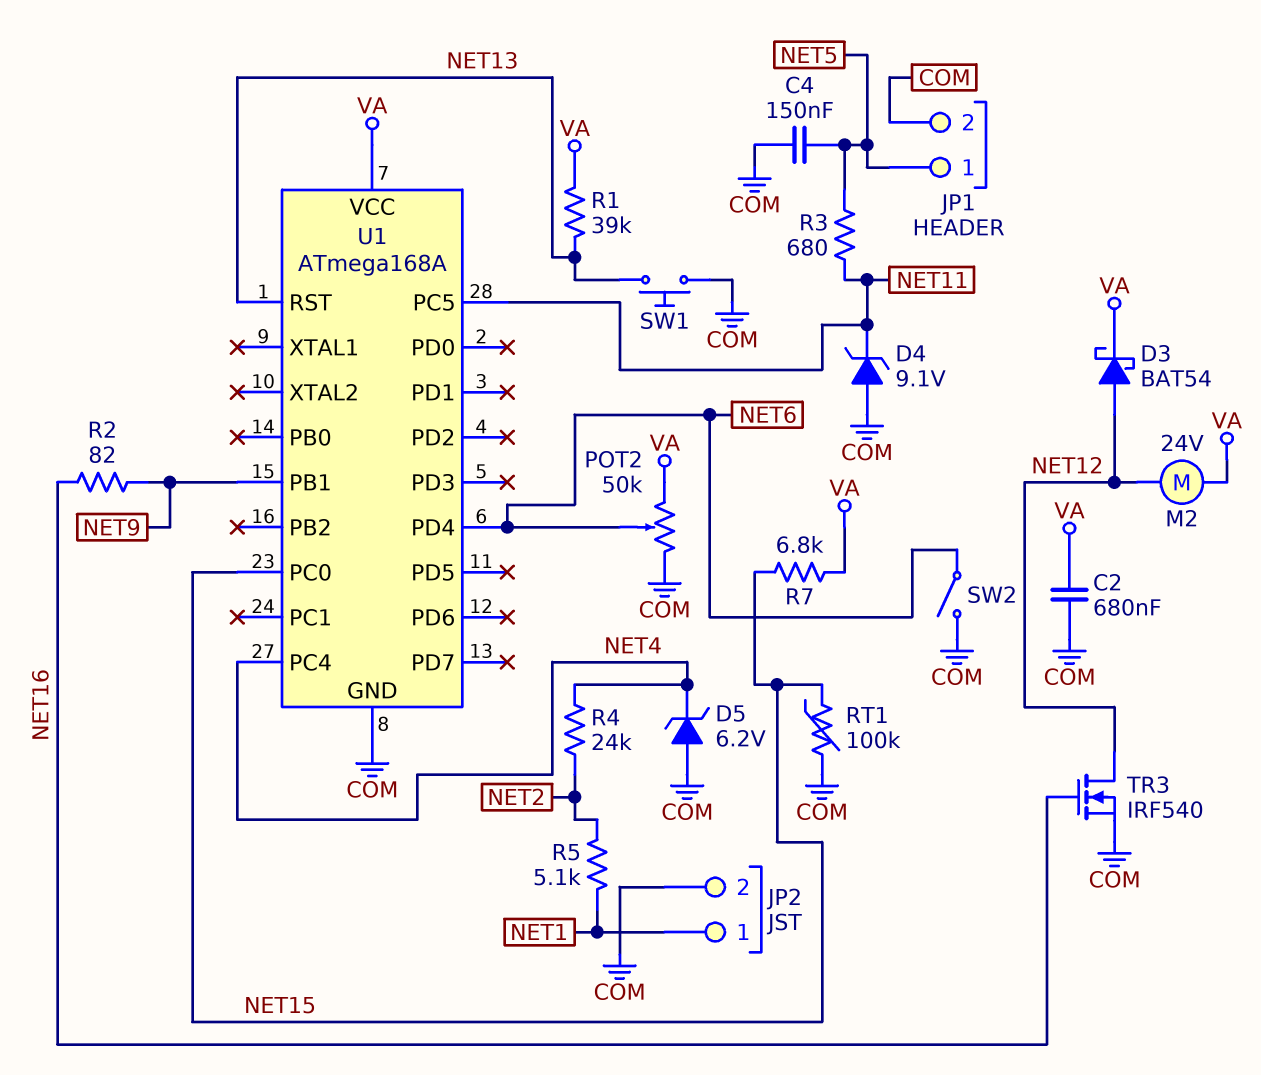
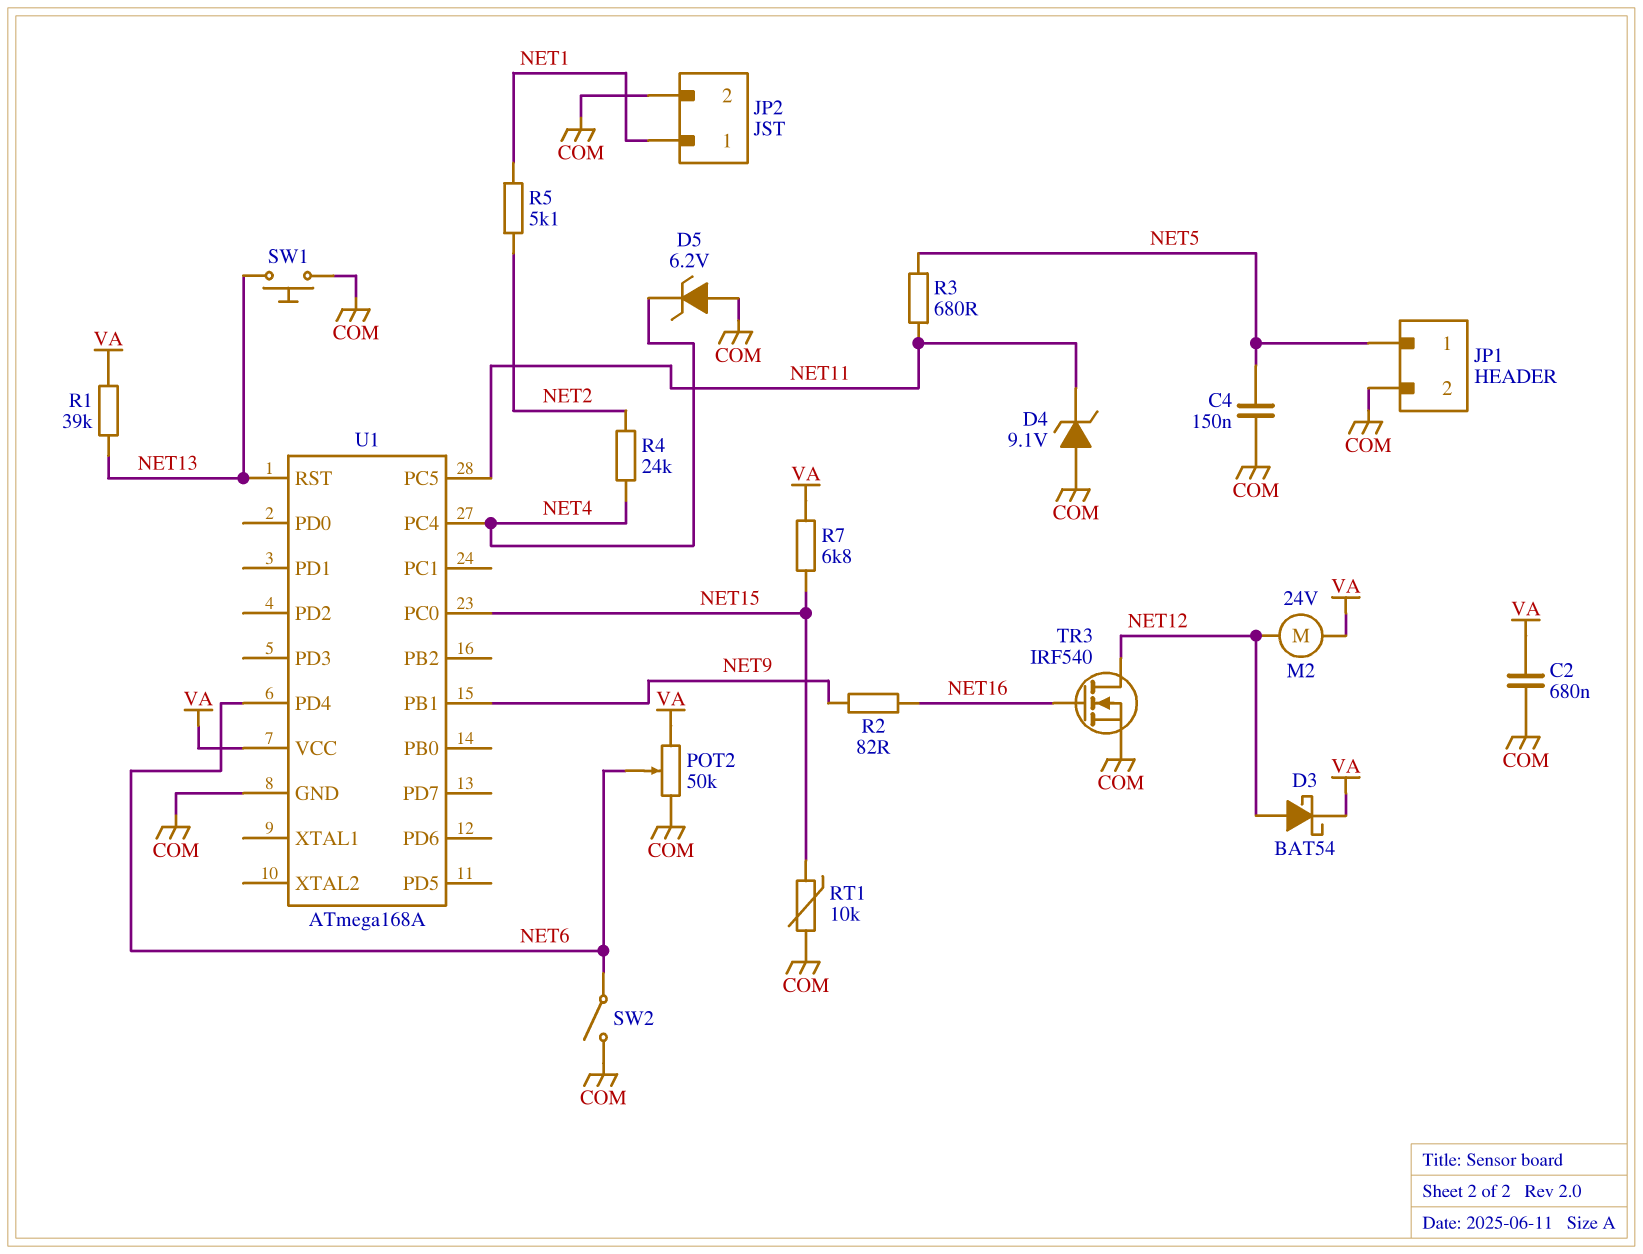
RT1: 100k (COM, NET15) -> 10k (COM, NET15)

